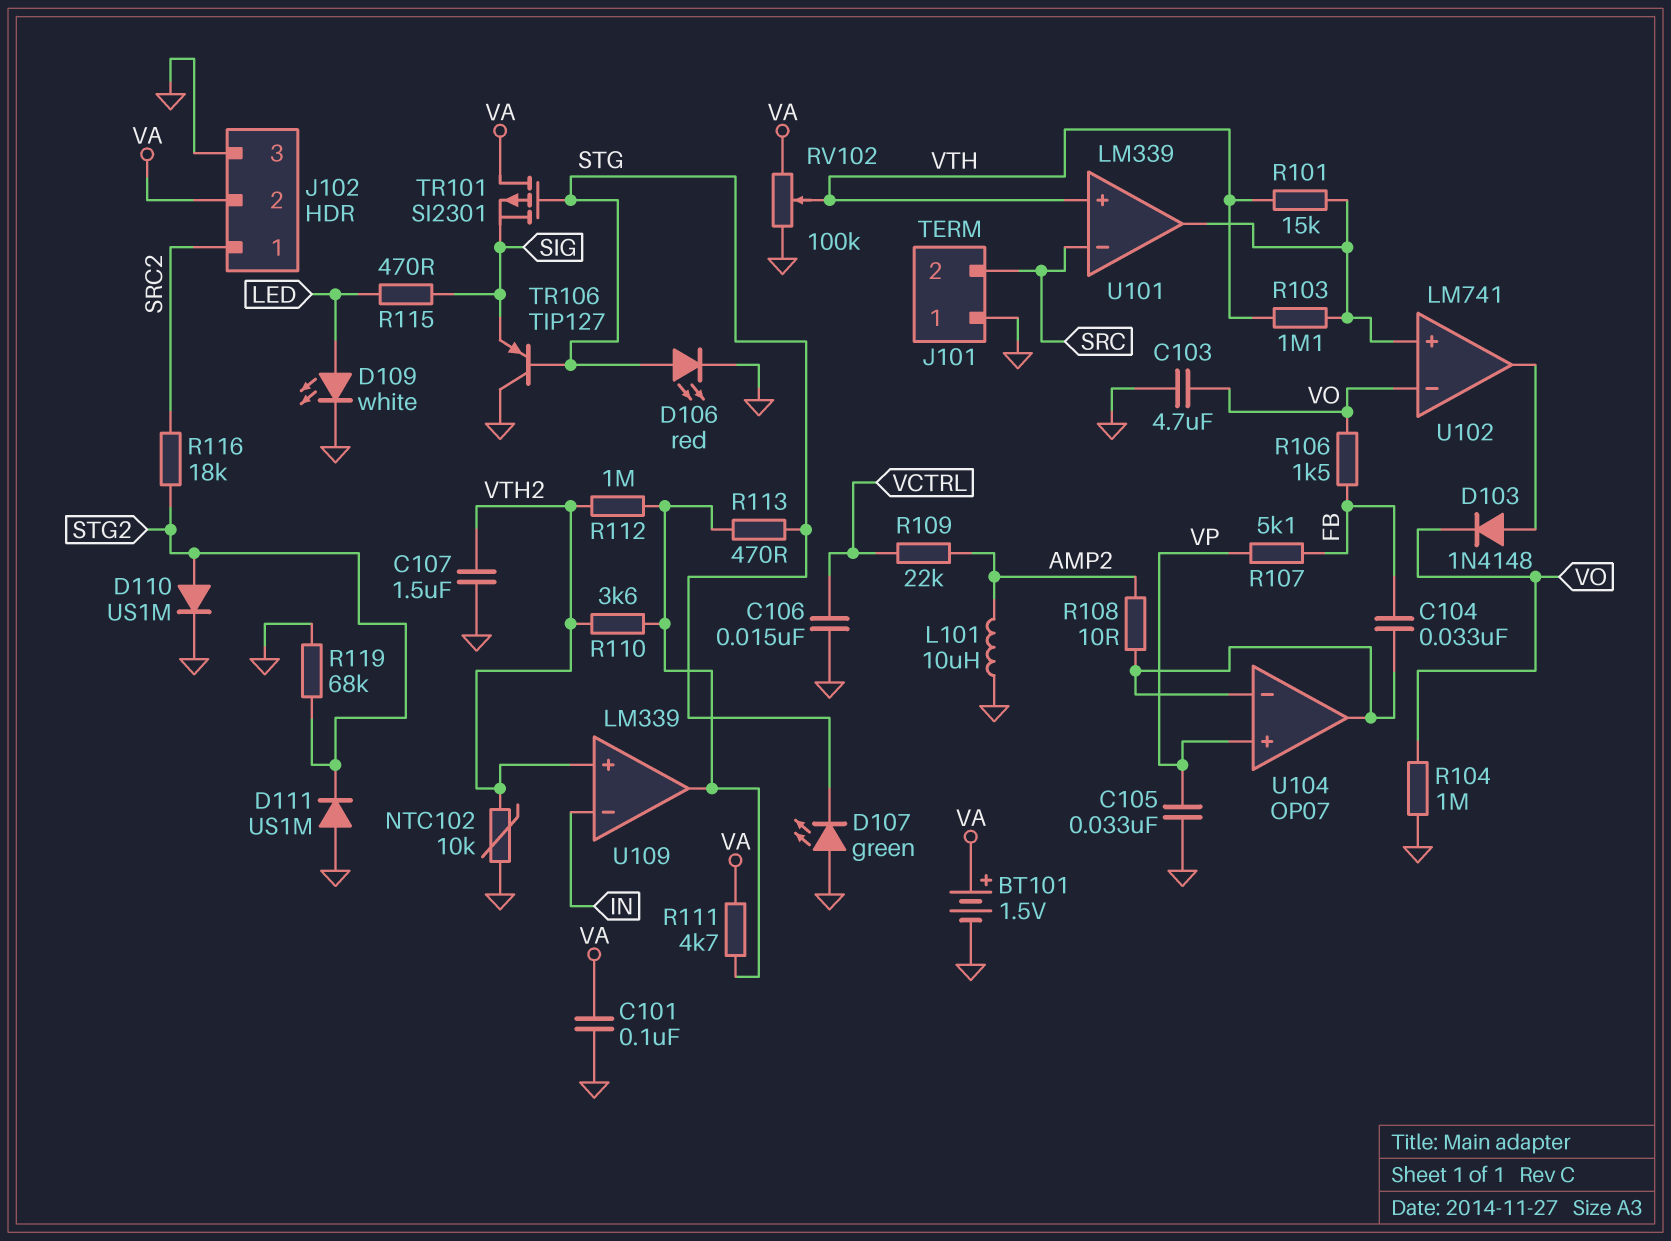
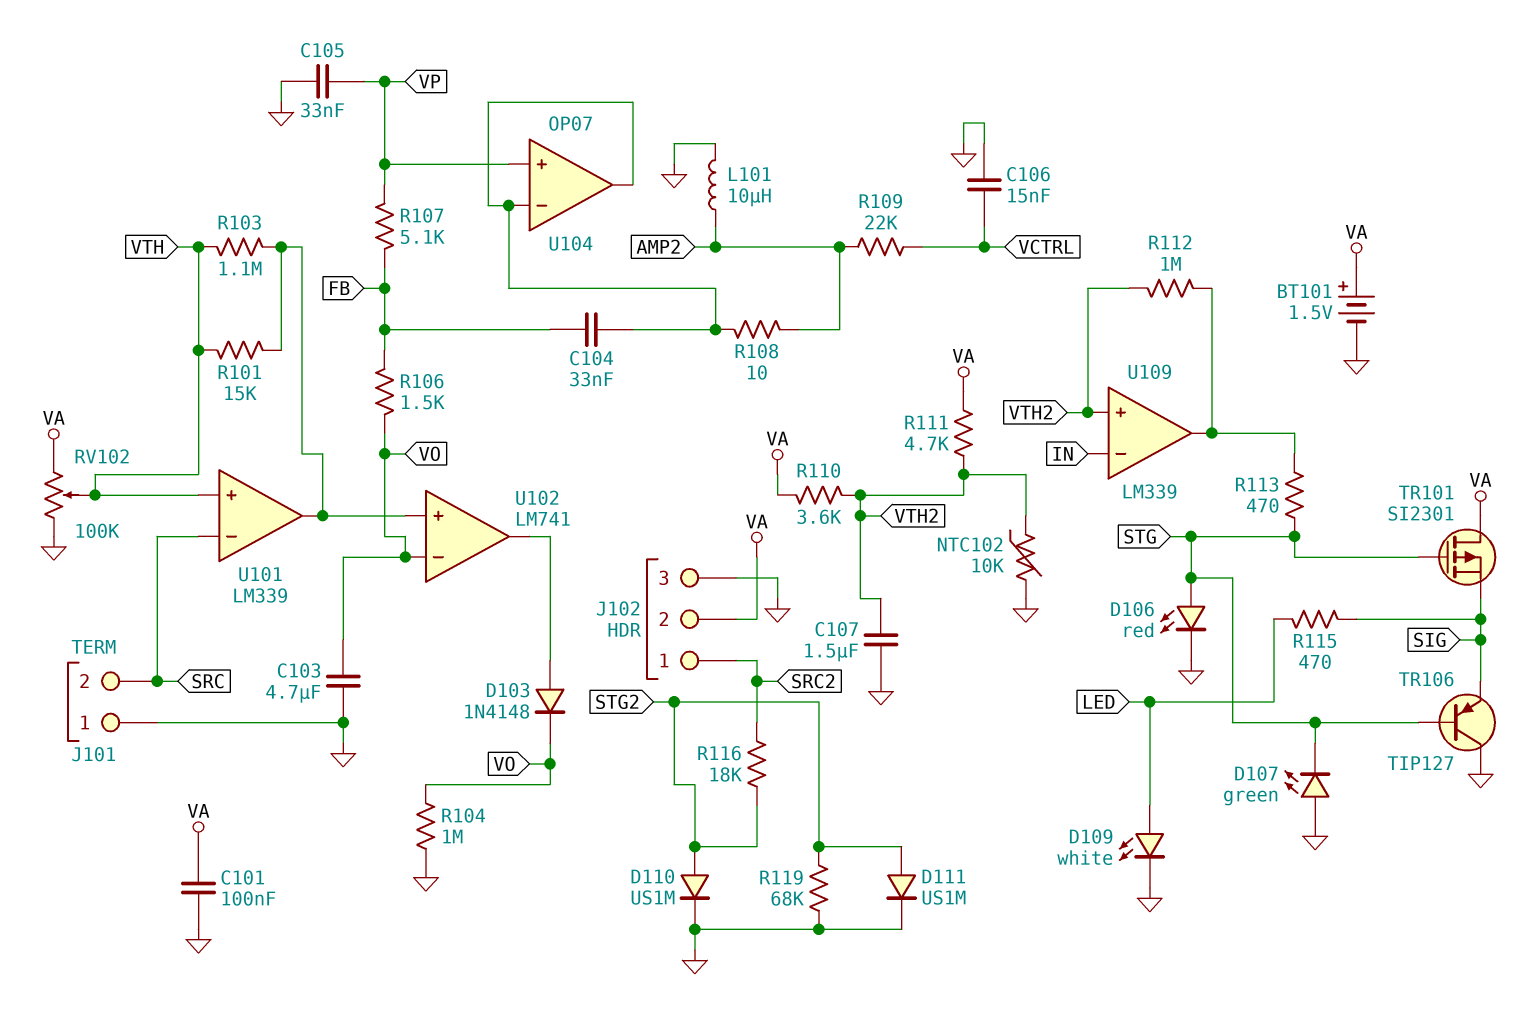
D111: diode US1M (A GND, K STG2) -> diode US1M (A STG2, K GND)
R110: 3.6k (U109/out, VTH2) -> 3.6k (VA, VTH2)
R111: 4.7k (U109/out, VA) -> 4.7k (VA, VTH2)

